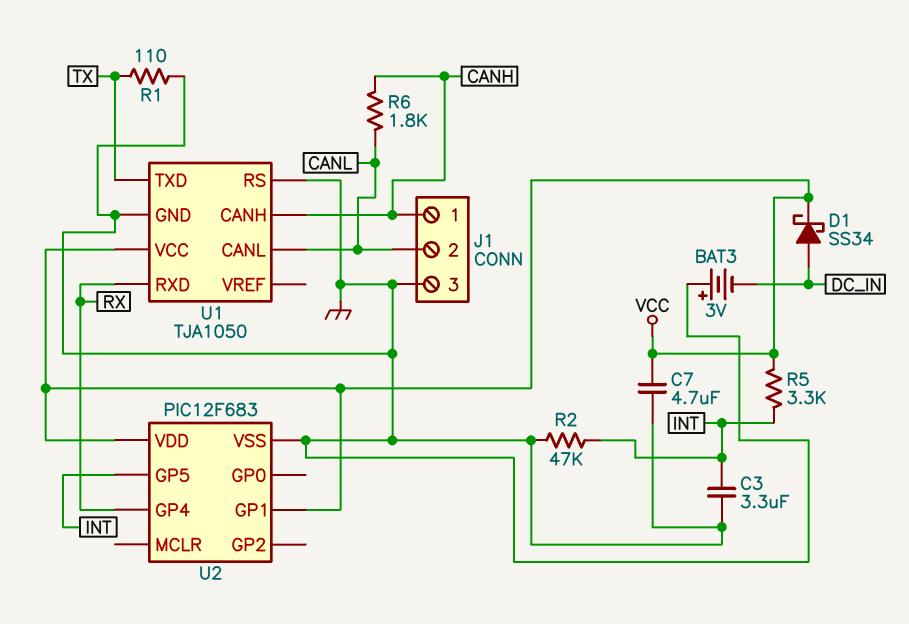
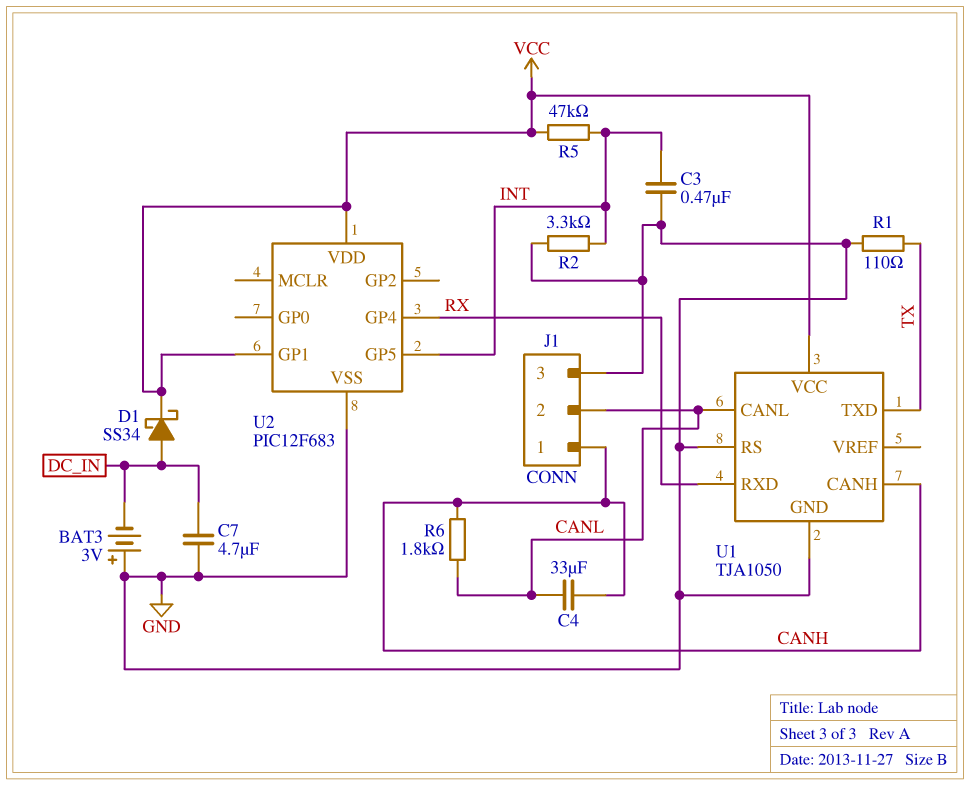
C3: 3.3uF (GND, INT) -> 470nF (GND, INT)
C4: none -> 33uF (CANH, CANL)
C7: 4.7uF (GND, VCC) -> 4.7uF (DC_IN, GND)
R2: 47k (GND, INT) -> 3.3k (GND, INT)
R5: 3.3k (INT, VCC) -> 47k (INT, VCC)

